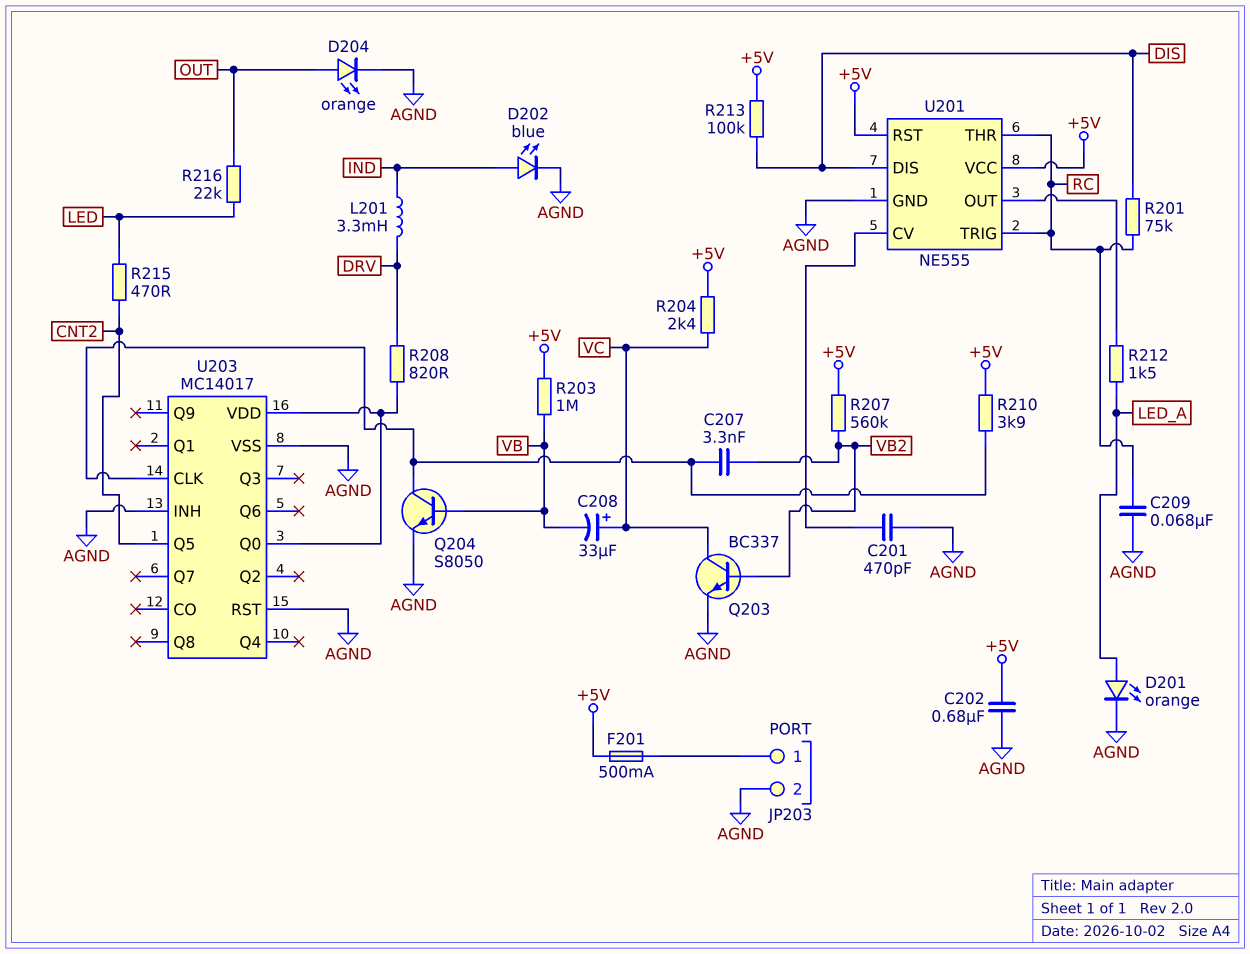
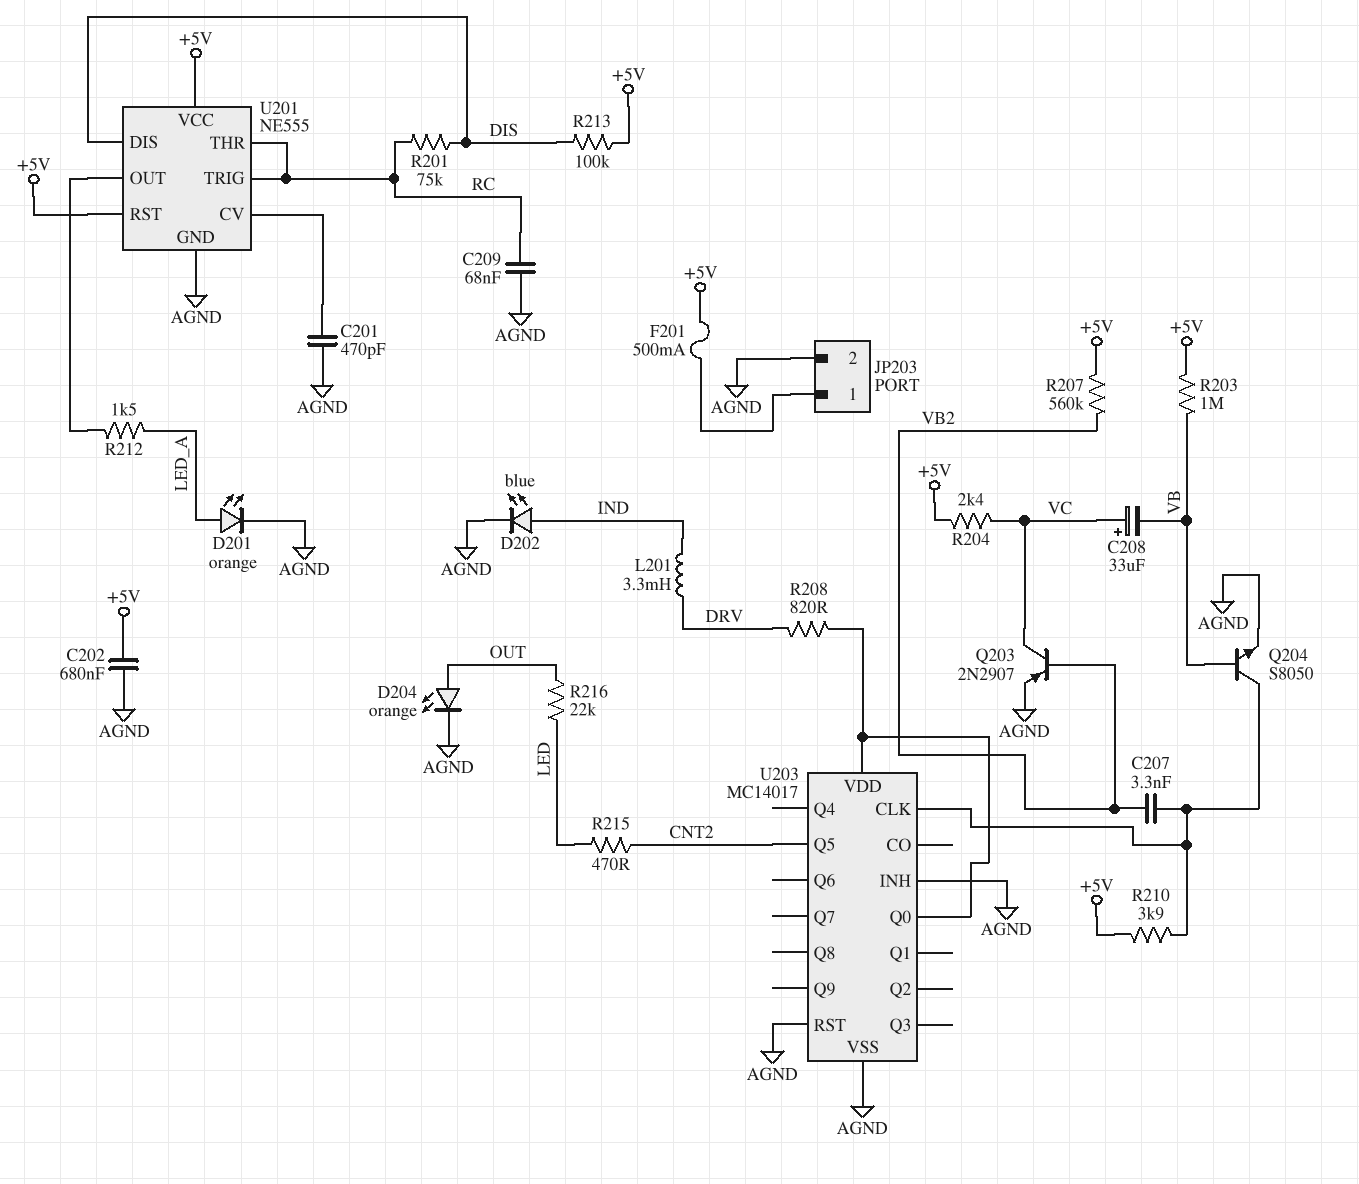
Q203: NPN BC337 (B VB2, C VC, E AGND) -> PNP 2N2907 (B VB2, C VC, E AGND)

